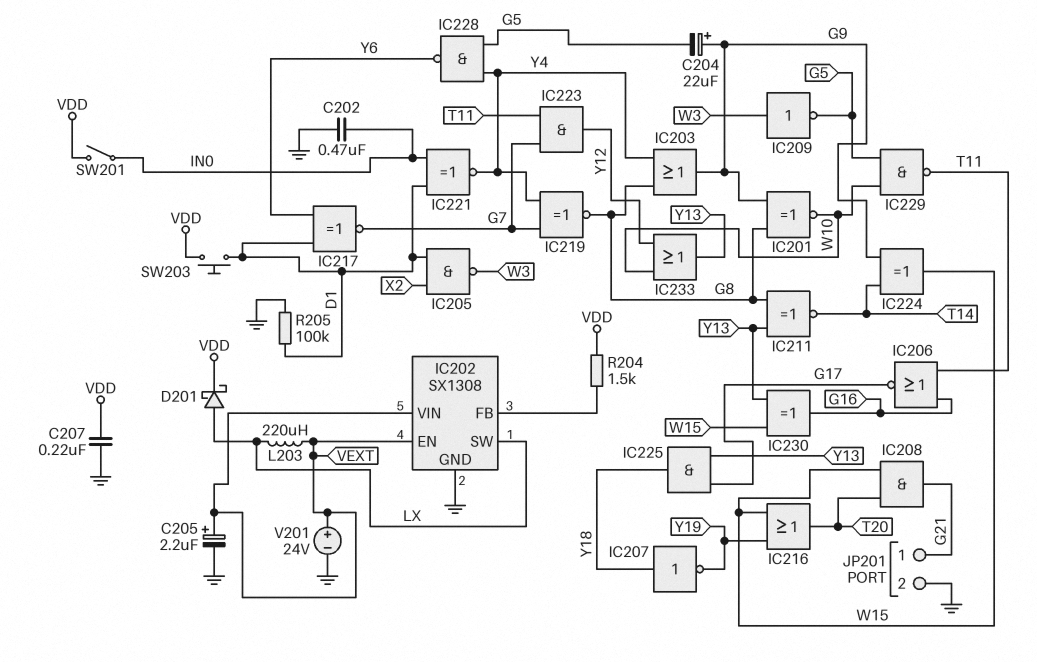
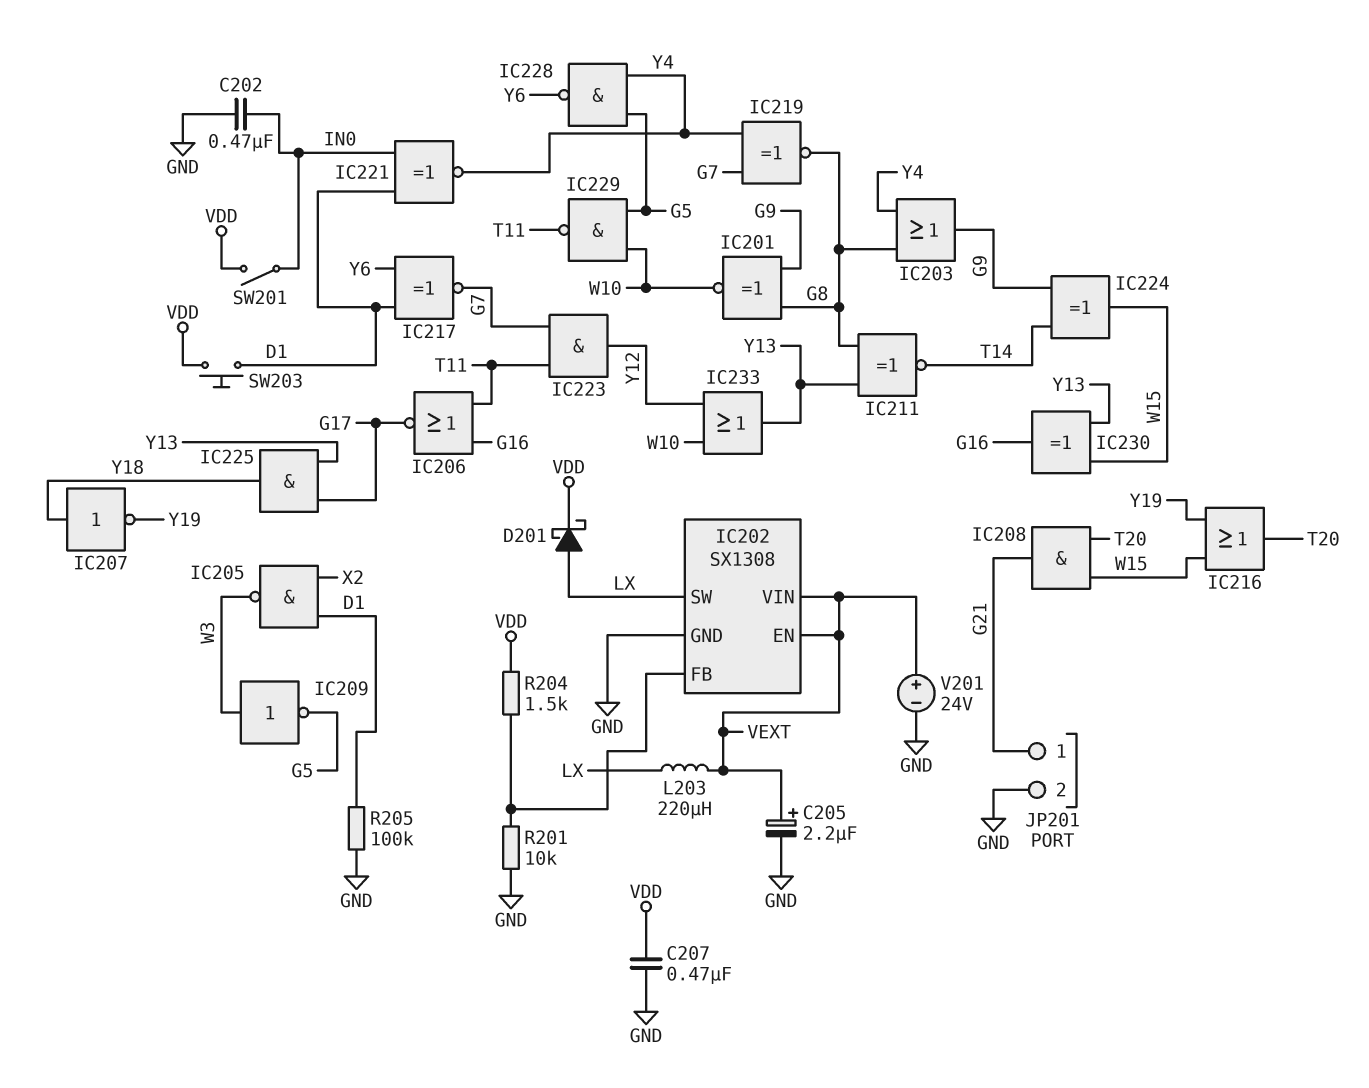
C204: 22uF (plus G9, minus G5) -> none
C207: 220nF (GND, VDD) -> 470nF (GND, VDD)
R201: none -> 10k (GND, IC202/FB)

